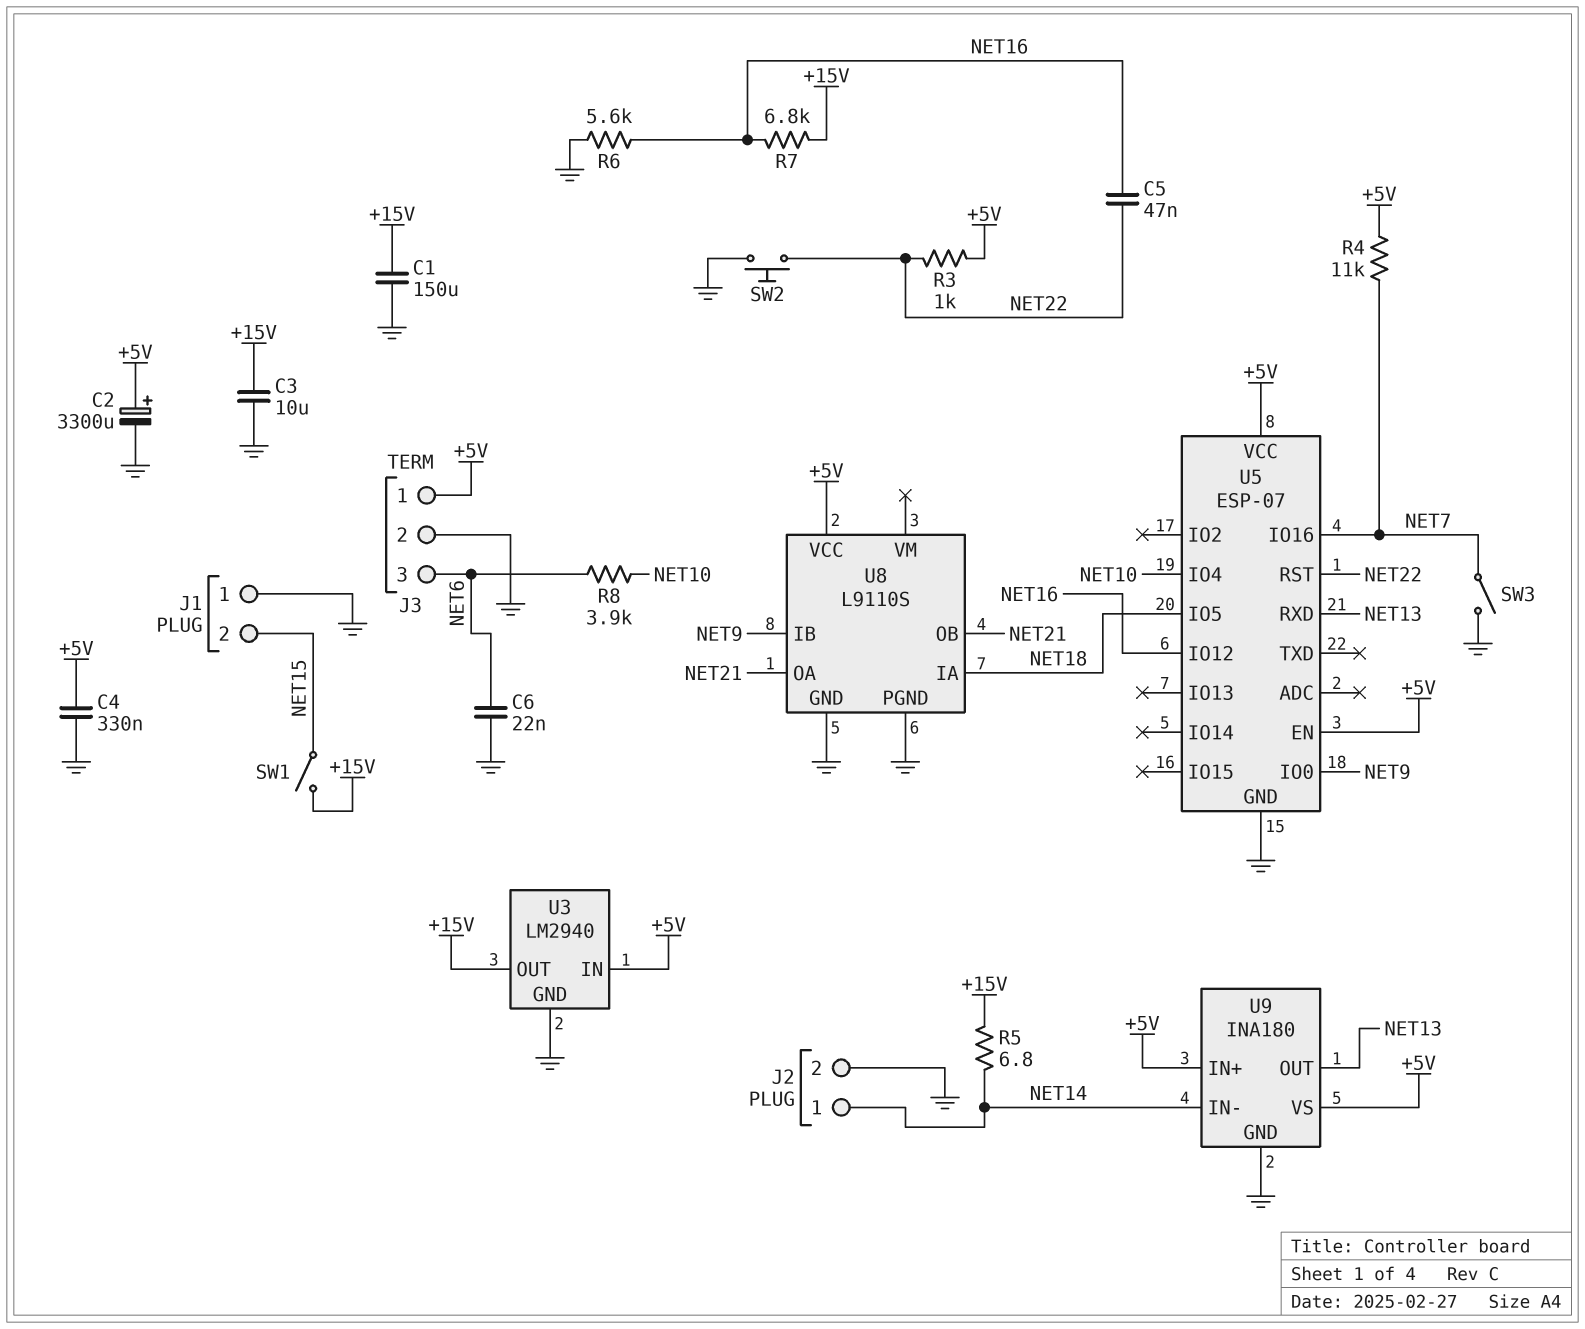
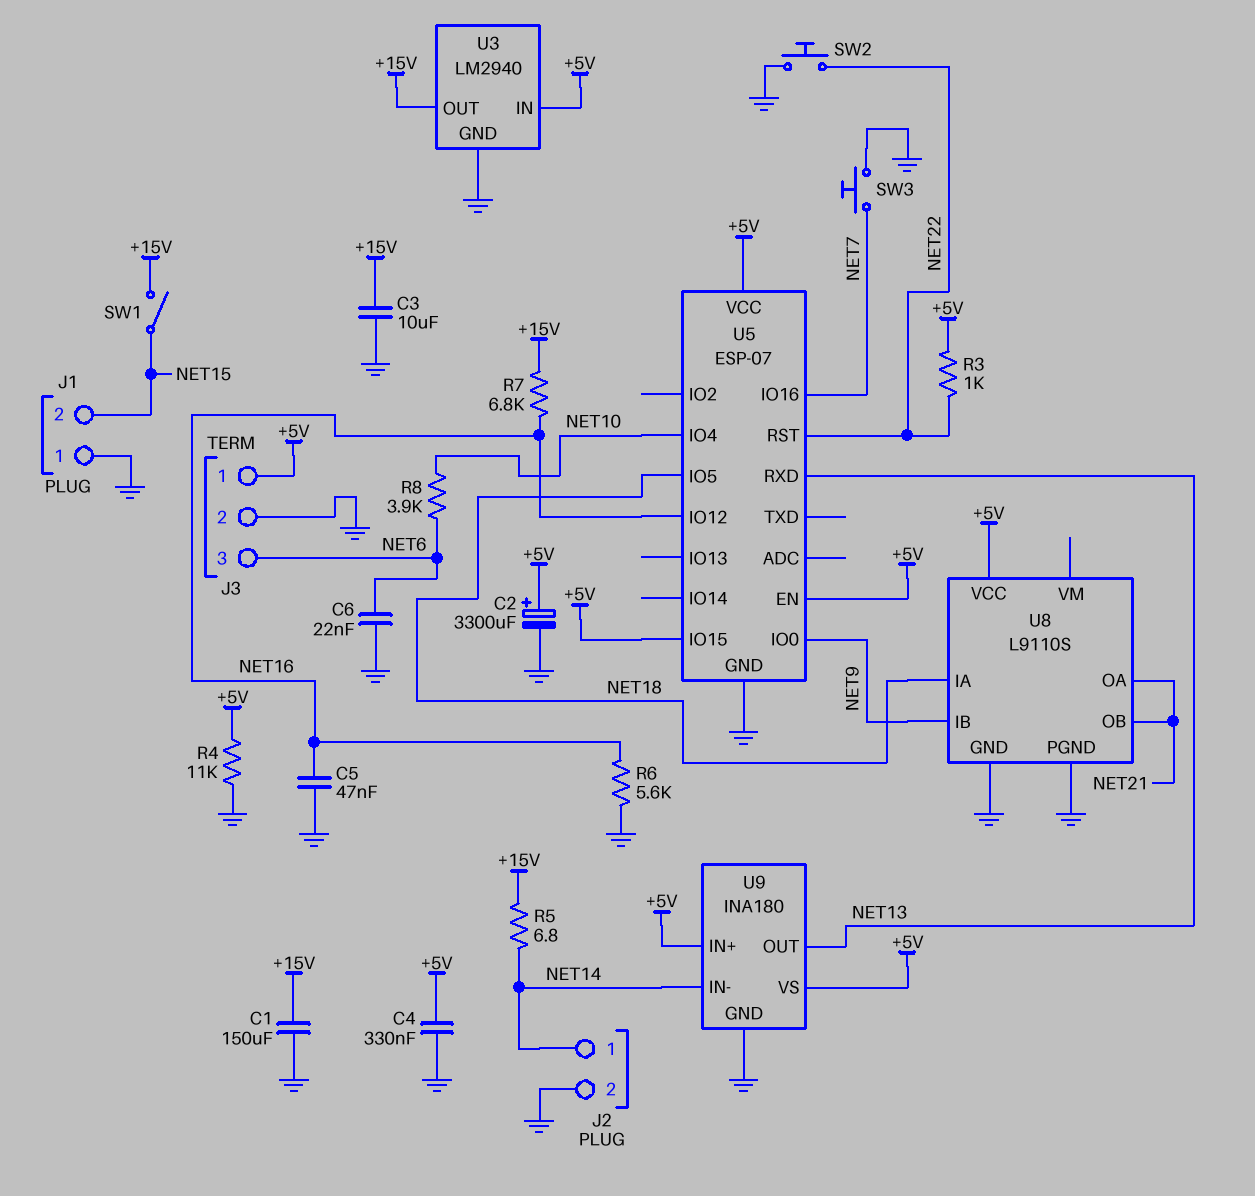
C5: 47nF (NET16, NET22) -> 47nF (GND, NET16)
R4: 11k (+5V, NET7) -> 11k (+5V, GND)
SW3: switch (GND, NET7) -> button (GND, NET7)
U5 pin IO15: none -> +5V

